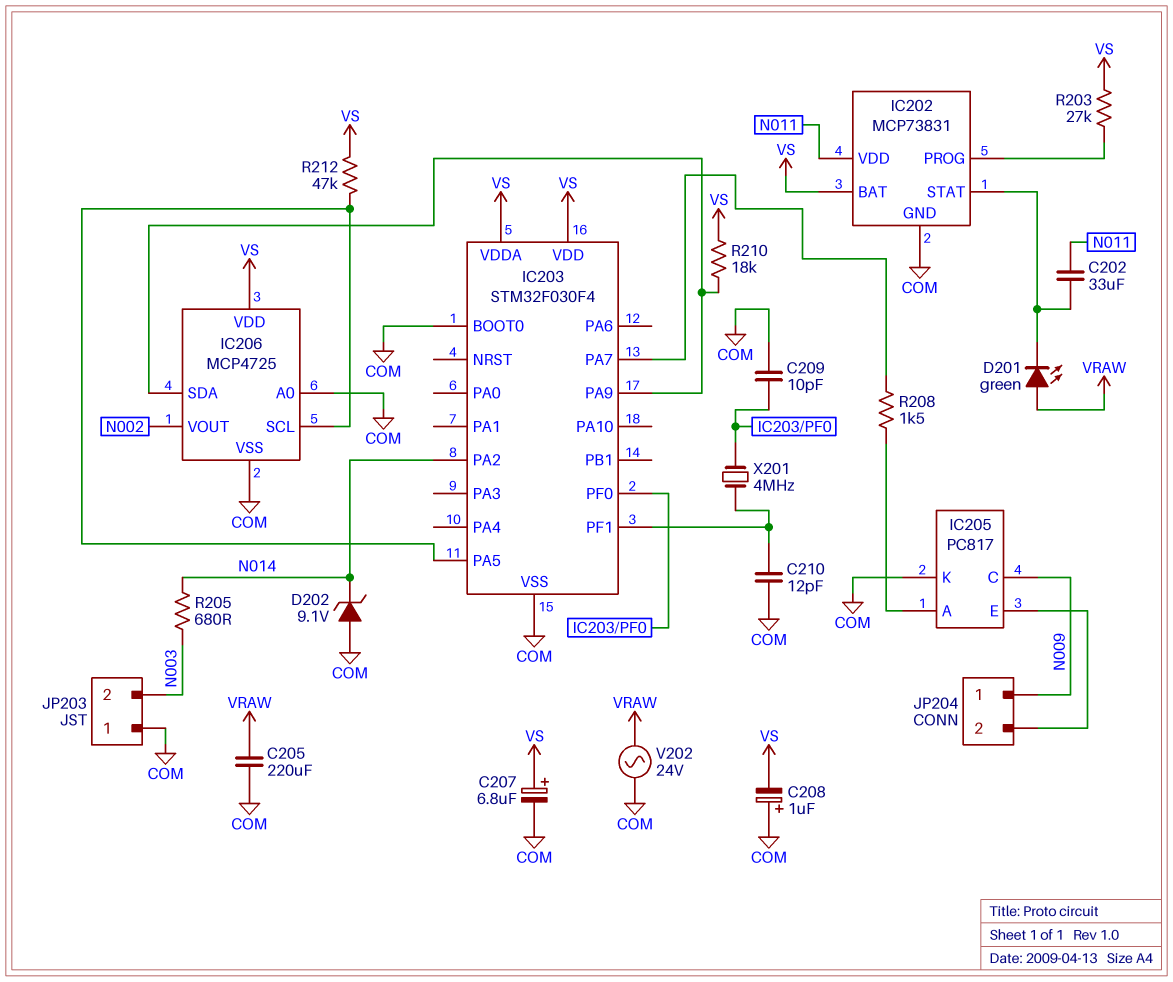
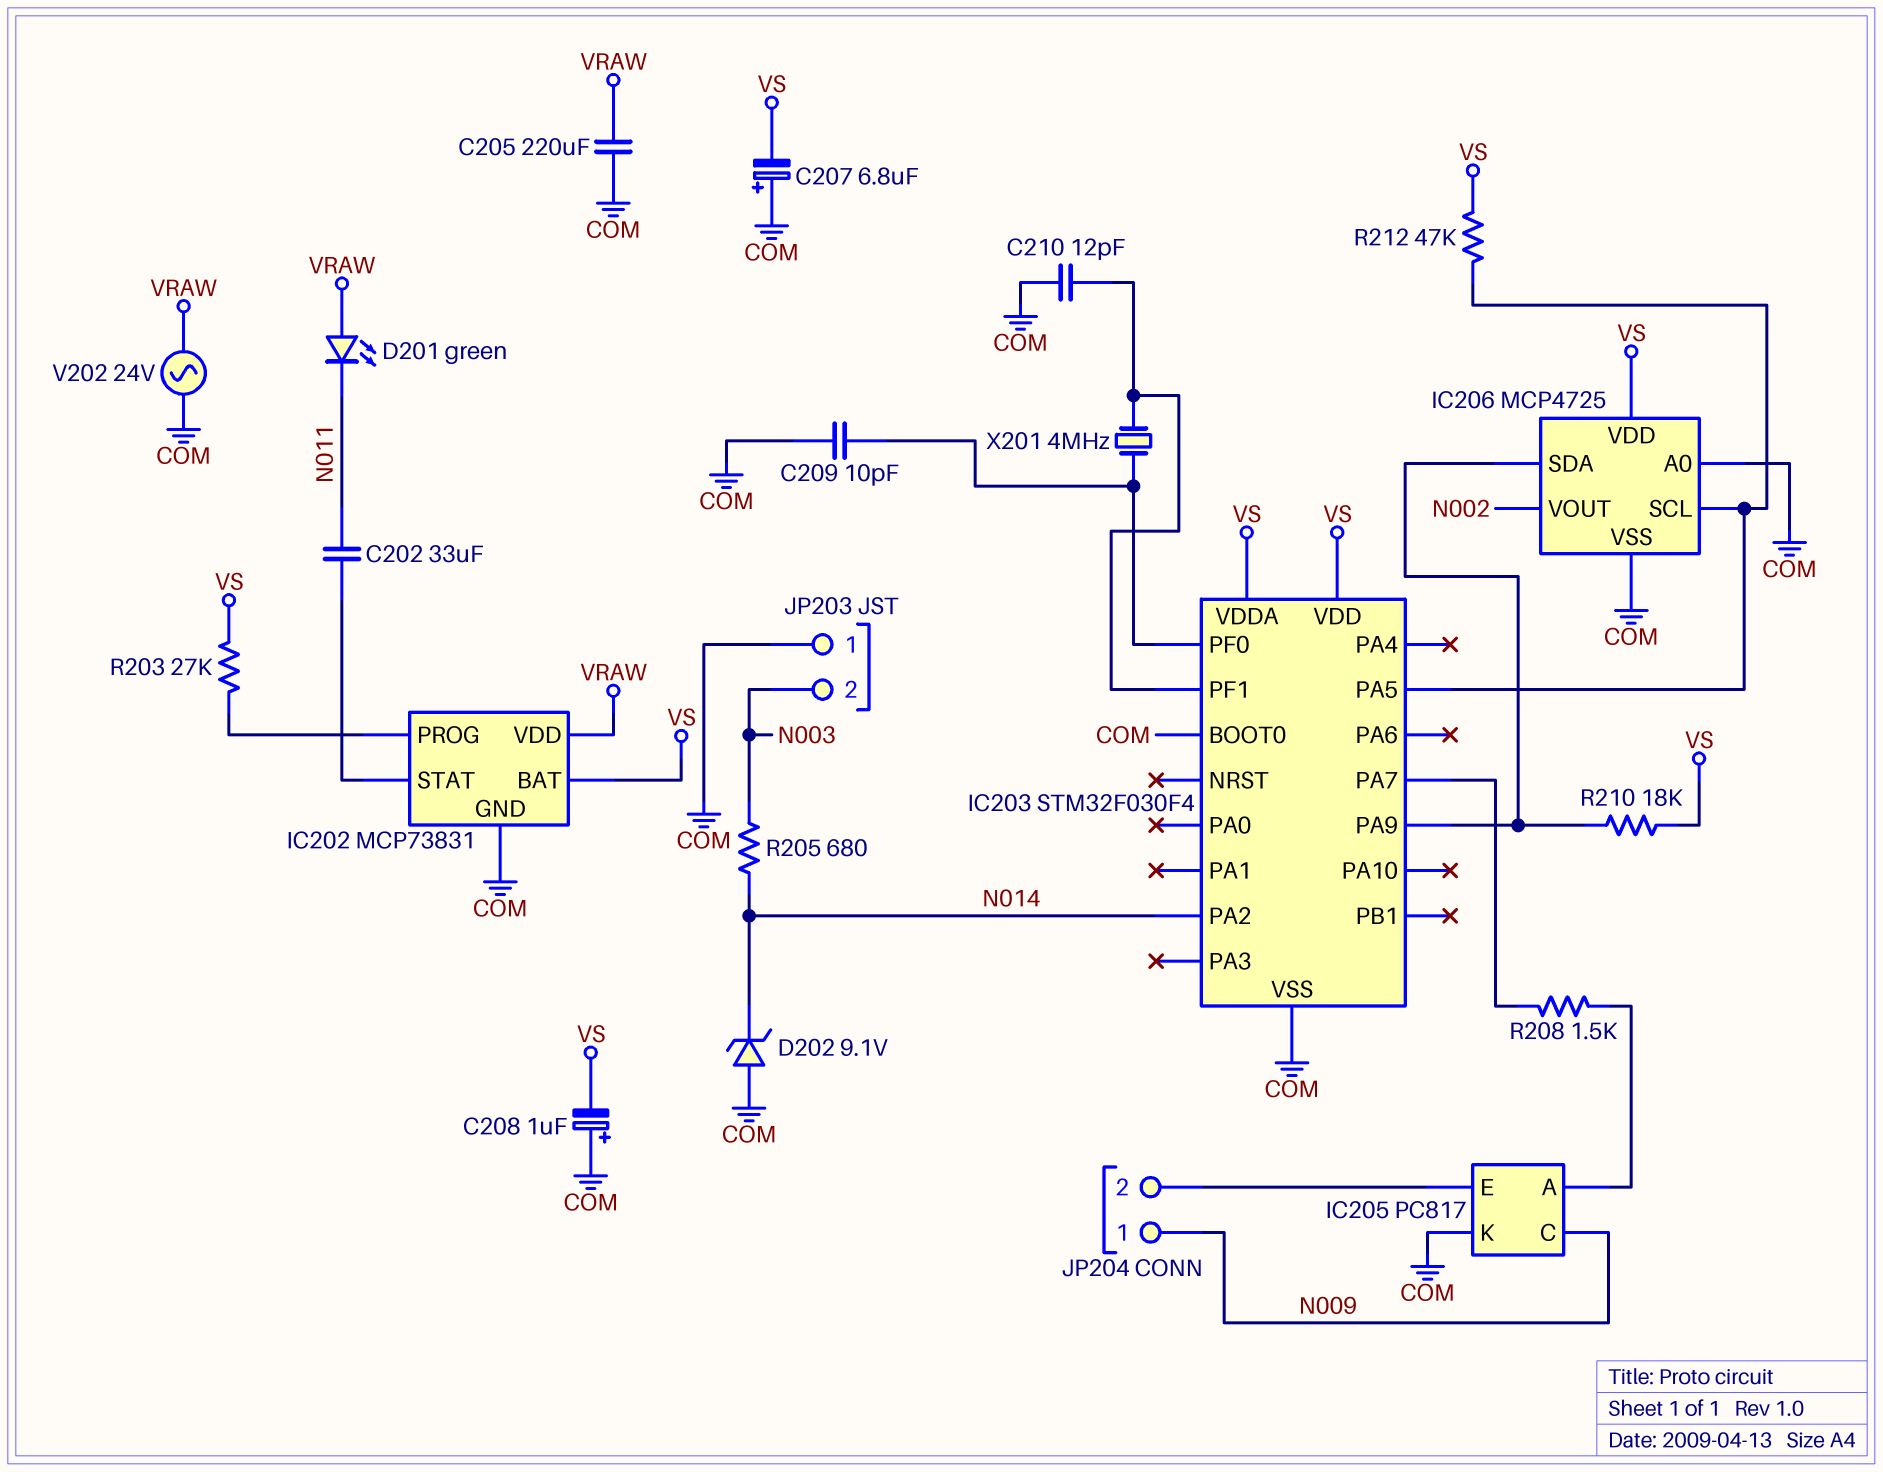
C207: 6.8uF (plus VS, minus COM) -> 6.8uF (plus COM, minus VS)
D201: LED green (A VRAW, K IC202/STAT) -> LED green (A VRAW, K N011)
IC202 pin VDD: N011 -> VRAW

